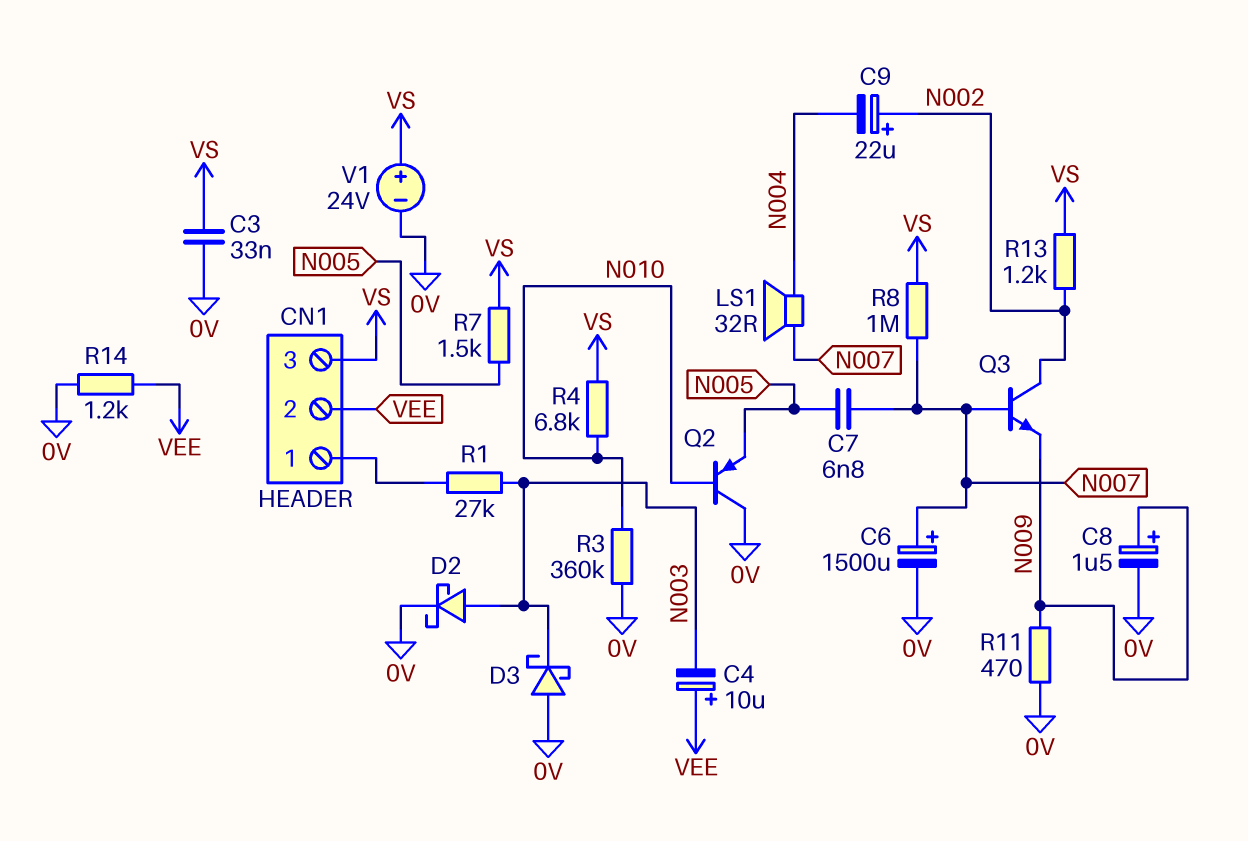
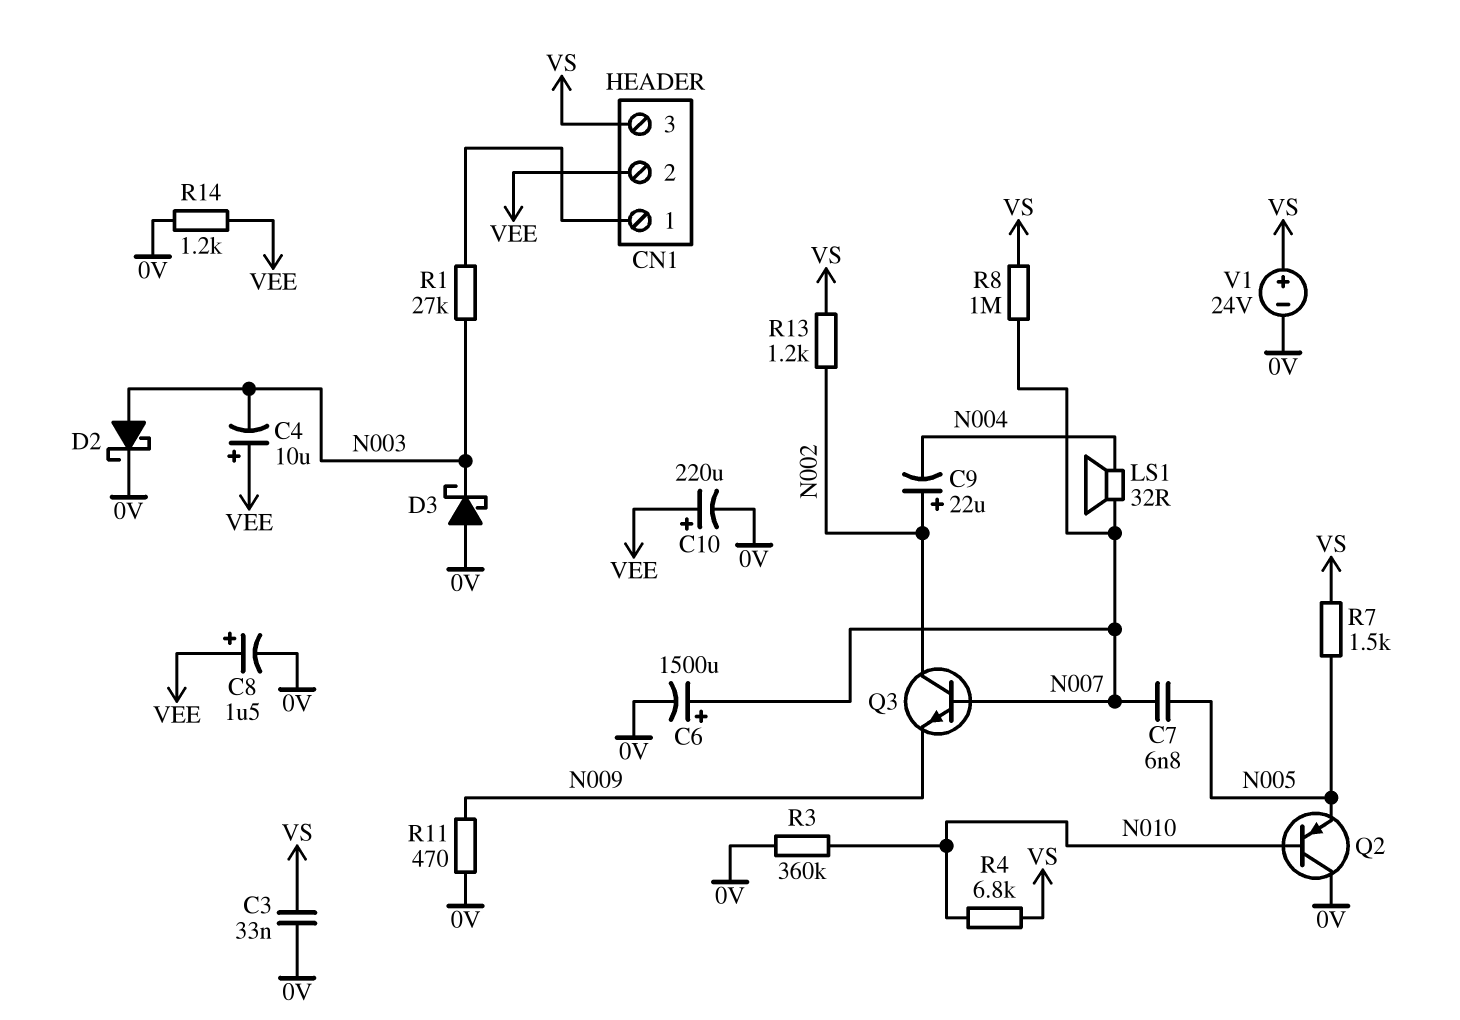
C8: 1.5uF (plus N009, minus 0V) -> 1.5uF (plus VEE, minus 0V)
C10: none -> 220uF (plus VEE, minus 0V)

